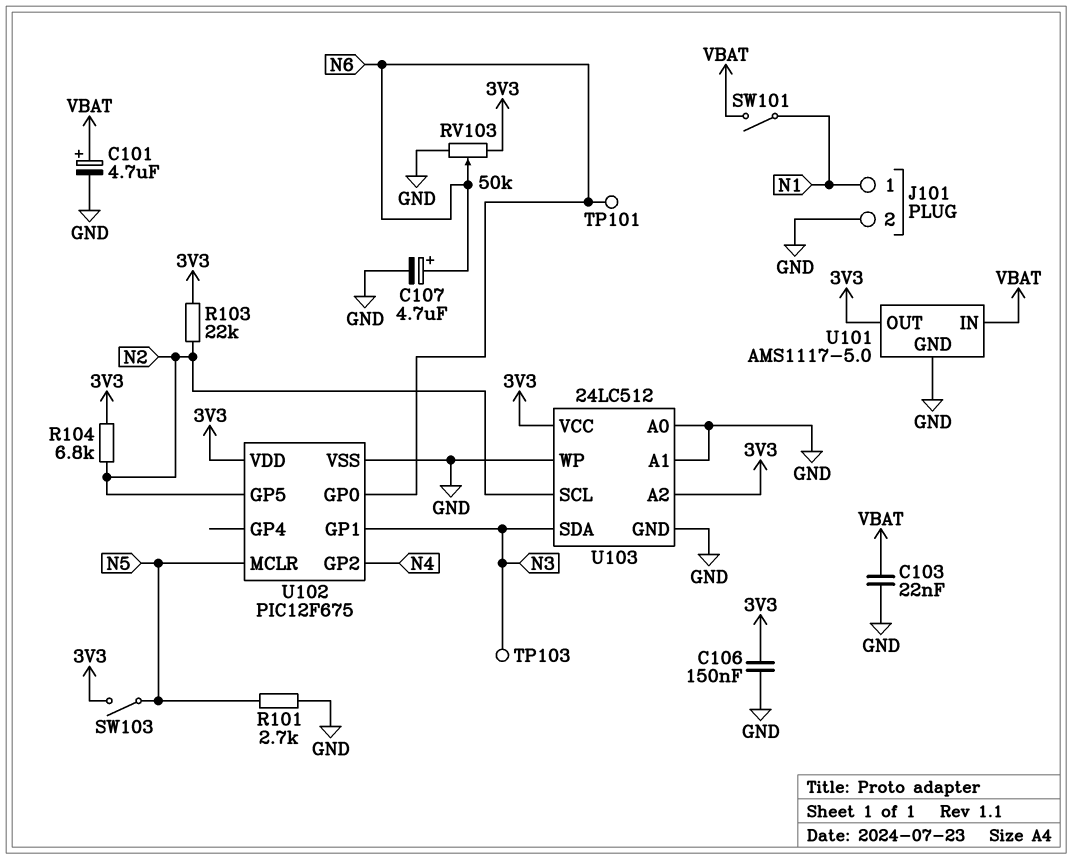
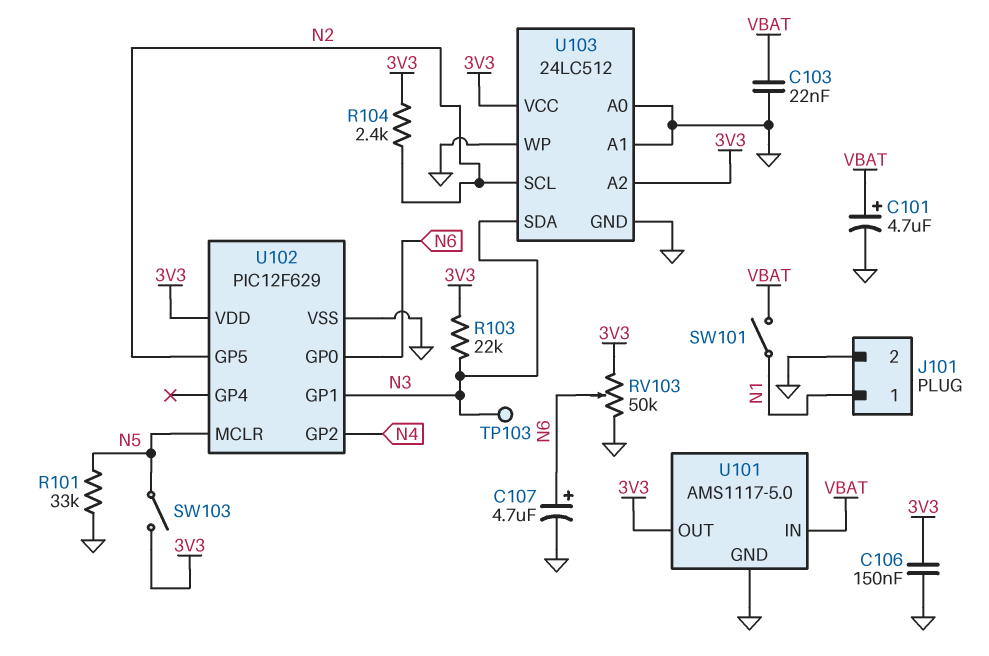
R101: 2.7k (GND, N5) -> 33k (GND, N5)
R103: 22k (3V3, N2) -> 22k (3V3, N3)
R104: 6.8k (3V3, N2) -> 2.4k (3V3, N2)
TP101: test point (N6) -> none
U102: PIC12F675 -> PIC12F629

